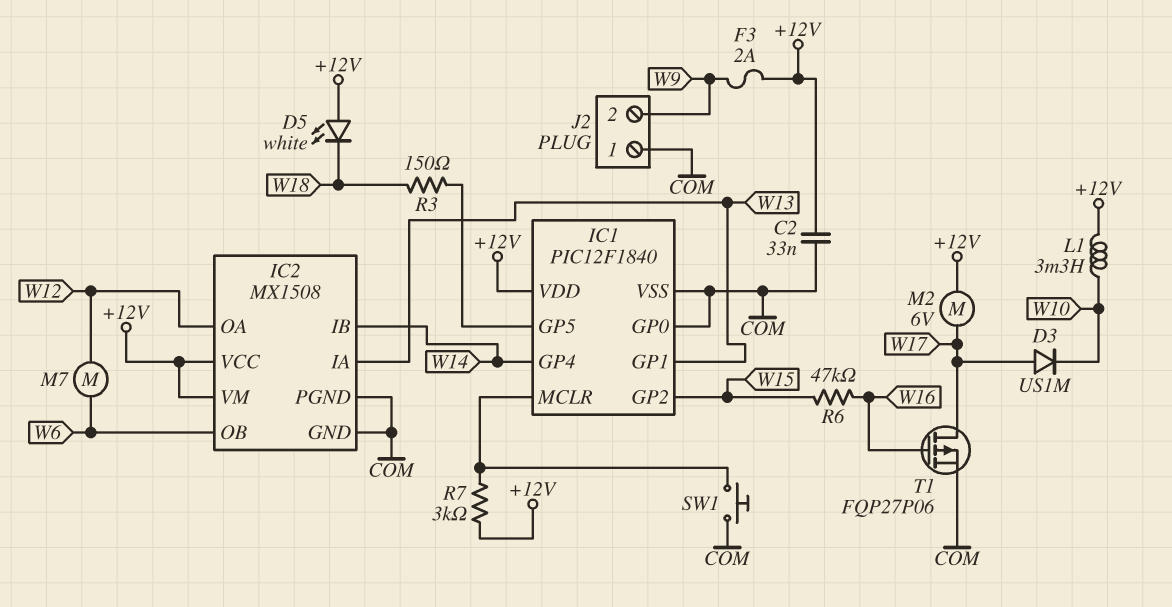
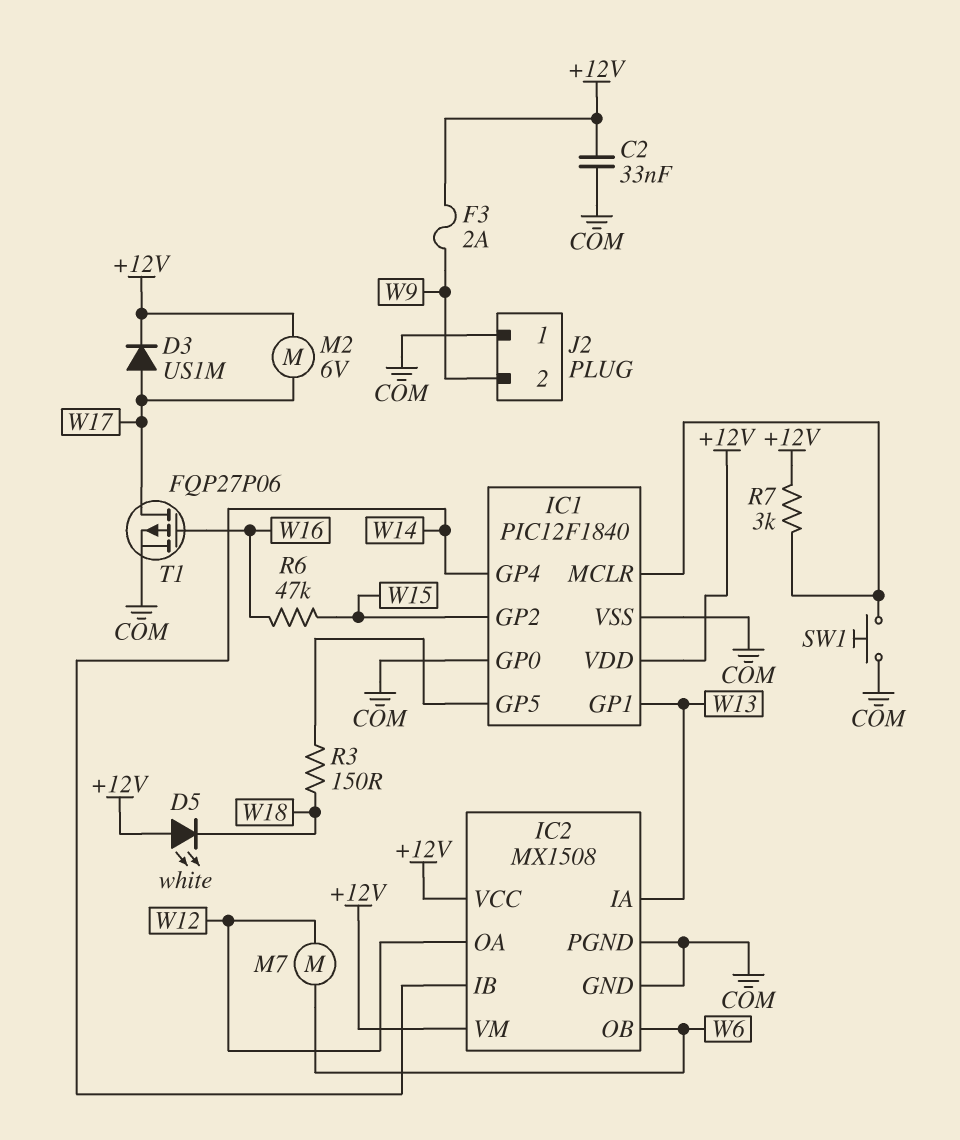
D3: diode US1M (A W17, K W10) -> diode US1M (A W17, K +12V)
L1: 3.3mH (+12V, W10) -> none

